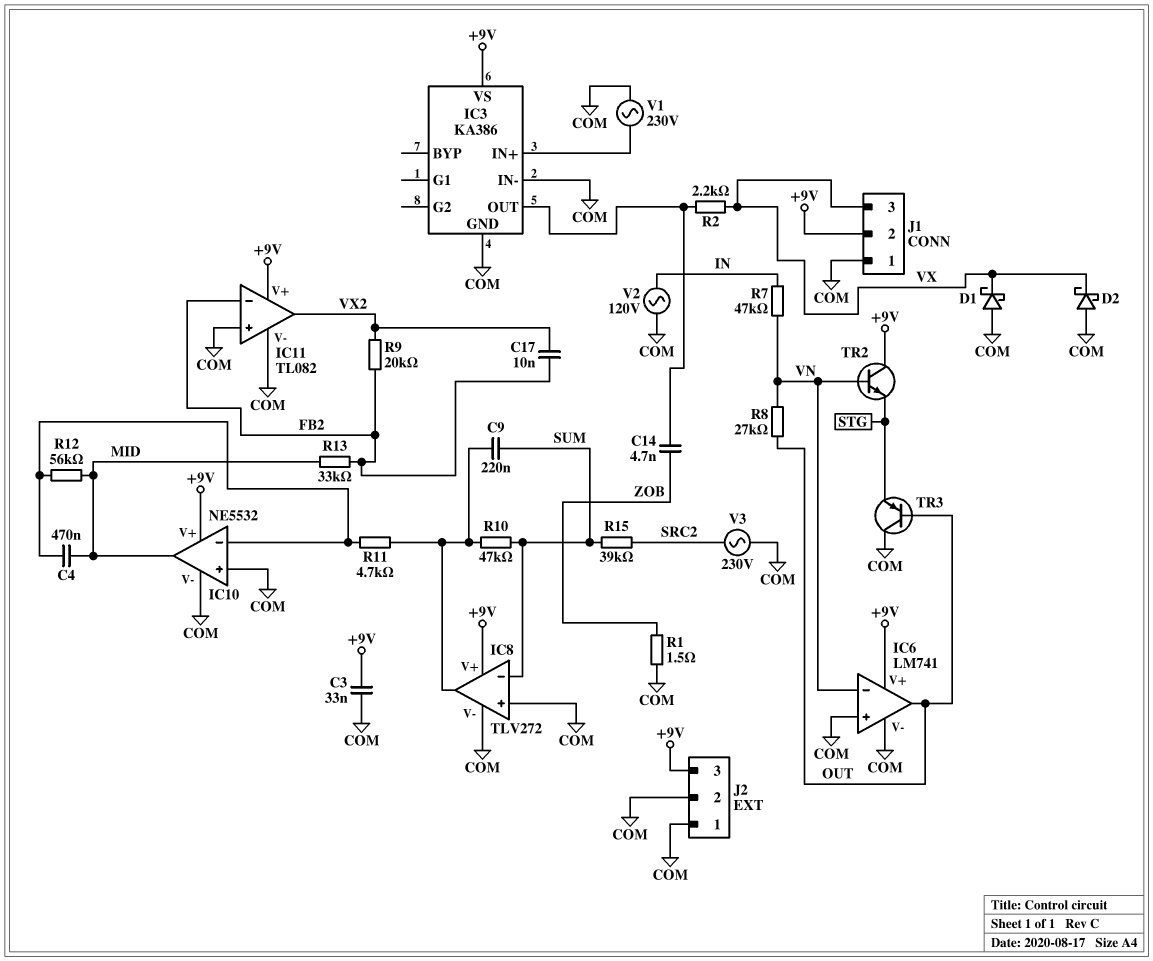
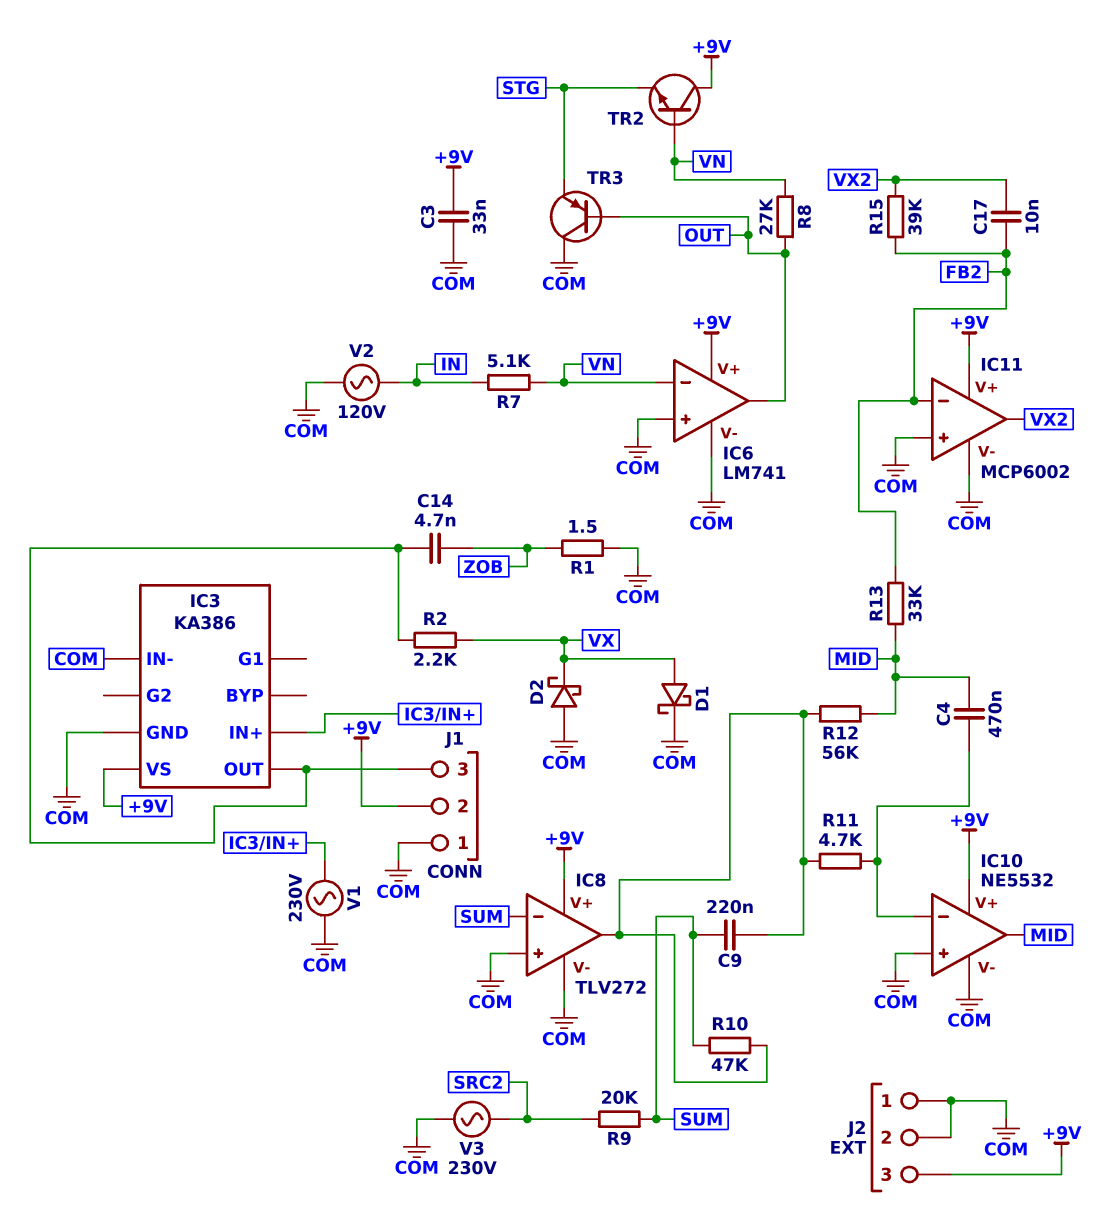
D1: schottky (A COM, K VX) -> schottky (A VX, K COM)
IC11: TL082 -> MCP6002
J1 pin 3: VX -> IC3/OUT
R7: 47k (IN, VN) -> 5.1k (IN, VN)
R9: 20k (FB2, VX2) -> 20k (SRC2, SUM)
R12: 56k (IC10/in-, MID) -> 56k (IC8/out, MID)
R15: 39k (SRC2, SUM) -> 39k (FB2, VX2)

